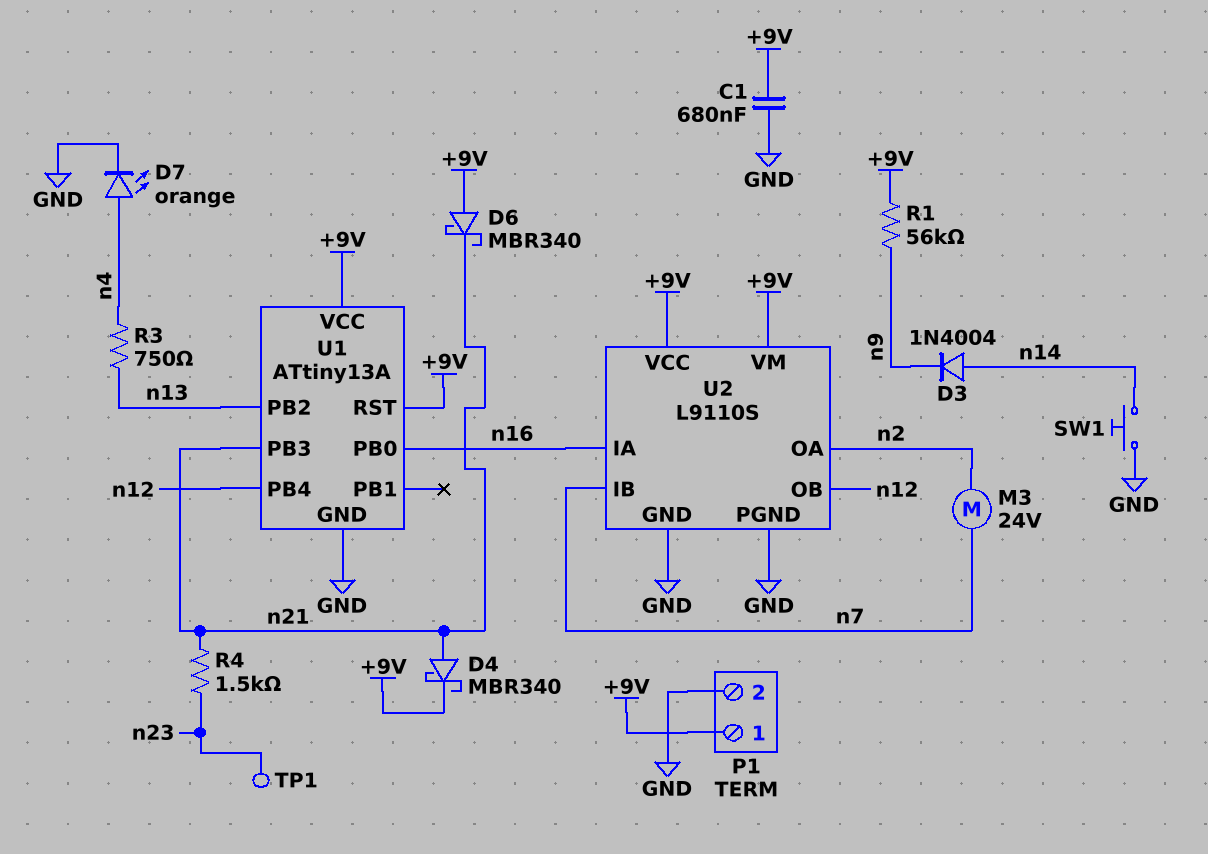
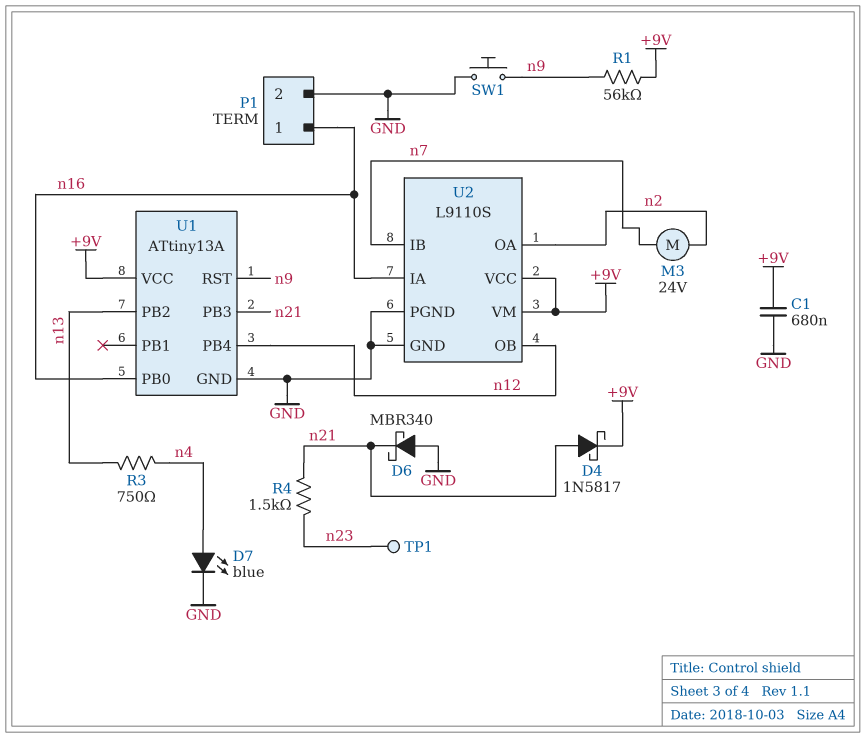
D3: diode 1N4004 (A n14, K n9) -> none
D4: schottky MBR340 (A n21, K +9V) -> schottky 1N5817 (A n21, K +9V)
D6: schottky MBR340 (A +9V, K n21) -> schottky MBR340 (A GND, K n21)
D7: LED orange (A n4, K GND) -> LED blue (A n4, K GND)
P1 pin 1: +9V -> n16
SW1: button (GND, n14) -> button (GND, n9)
U1 pin RST: +9V -> n9

